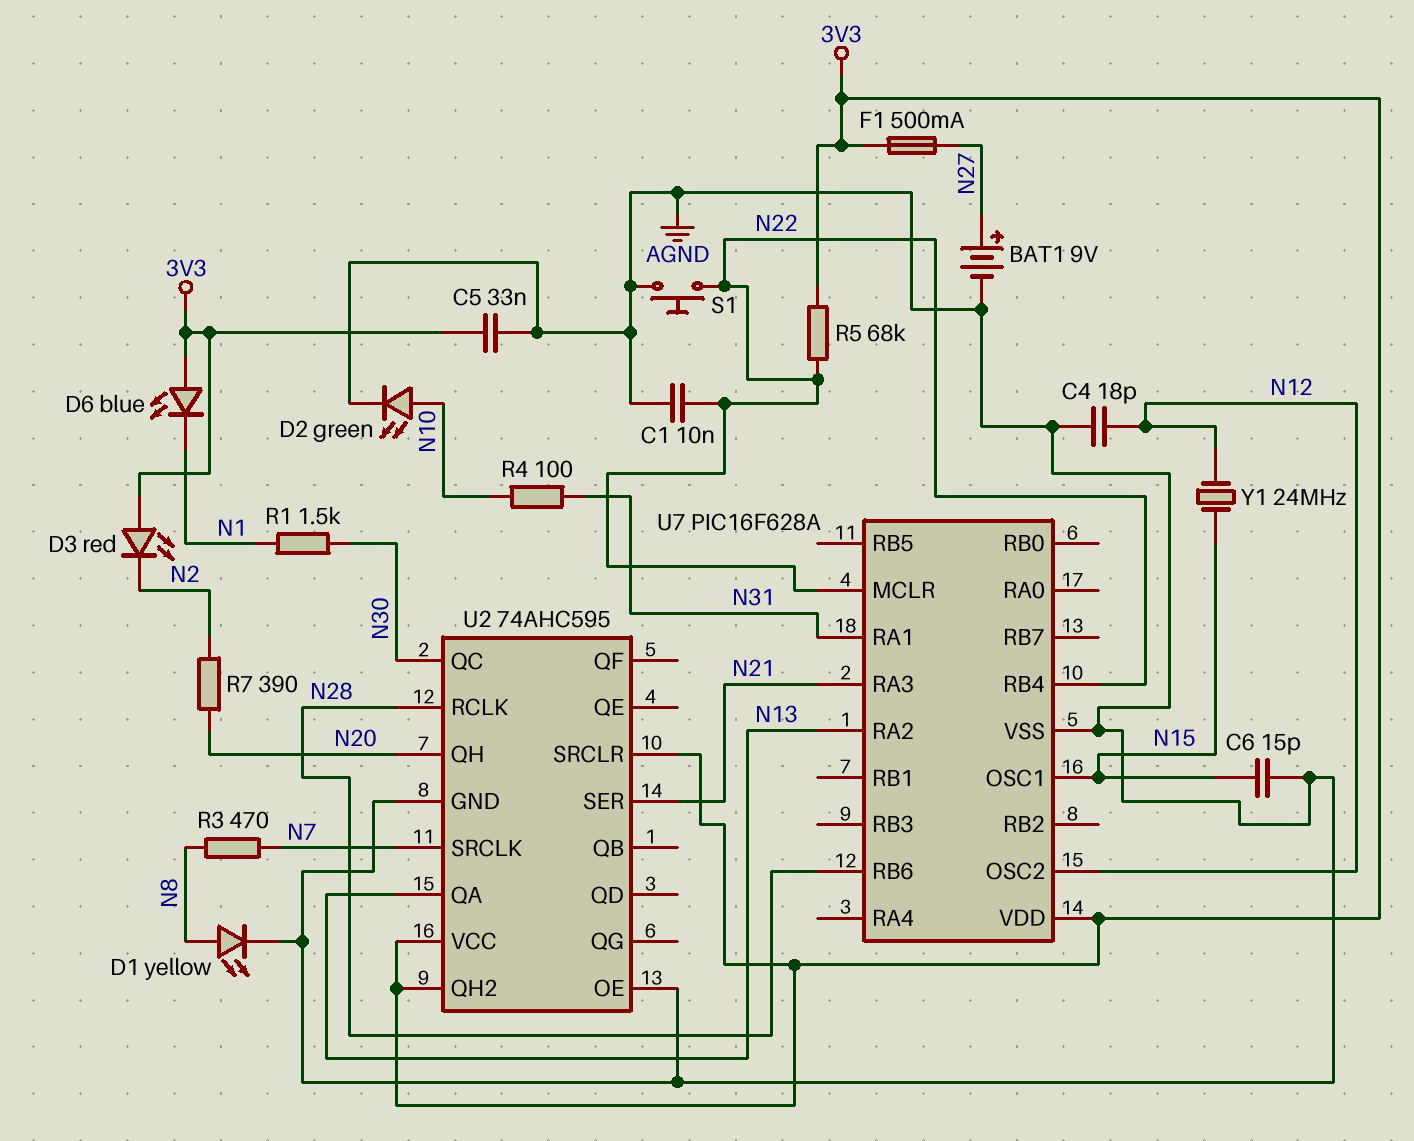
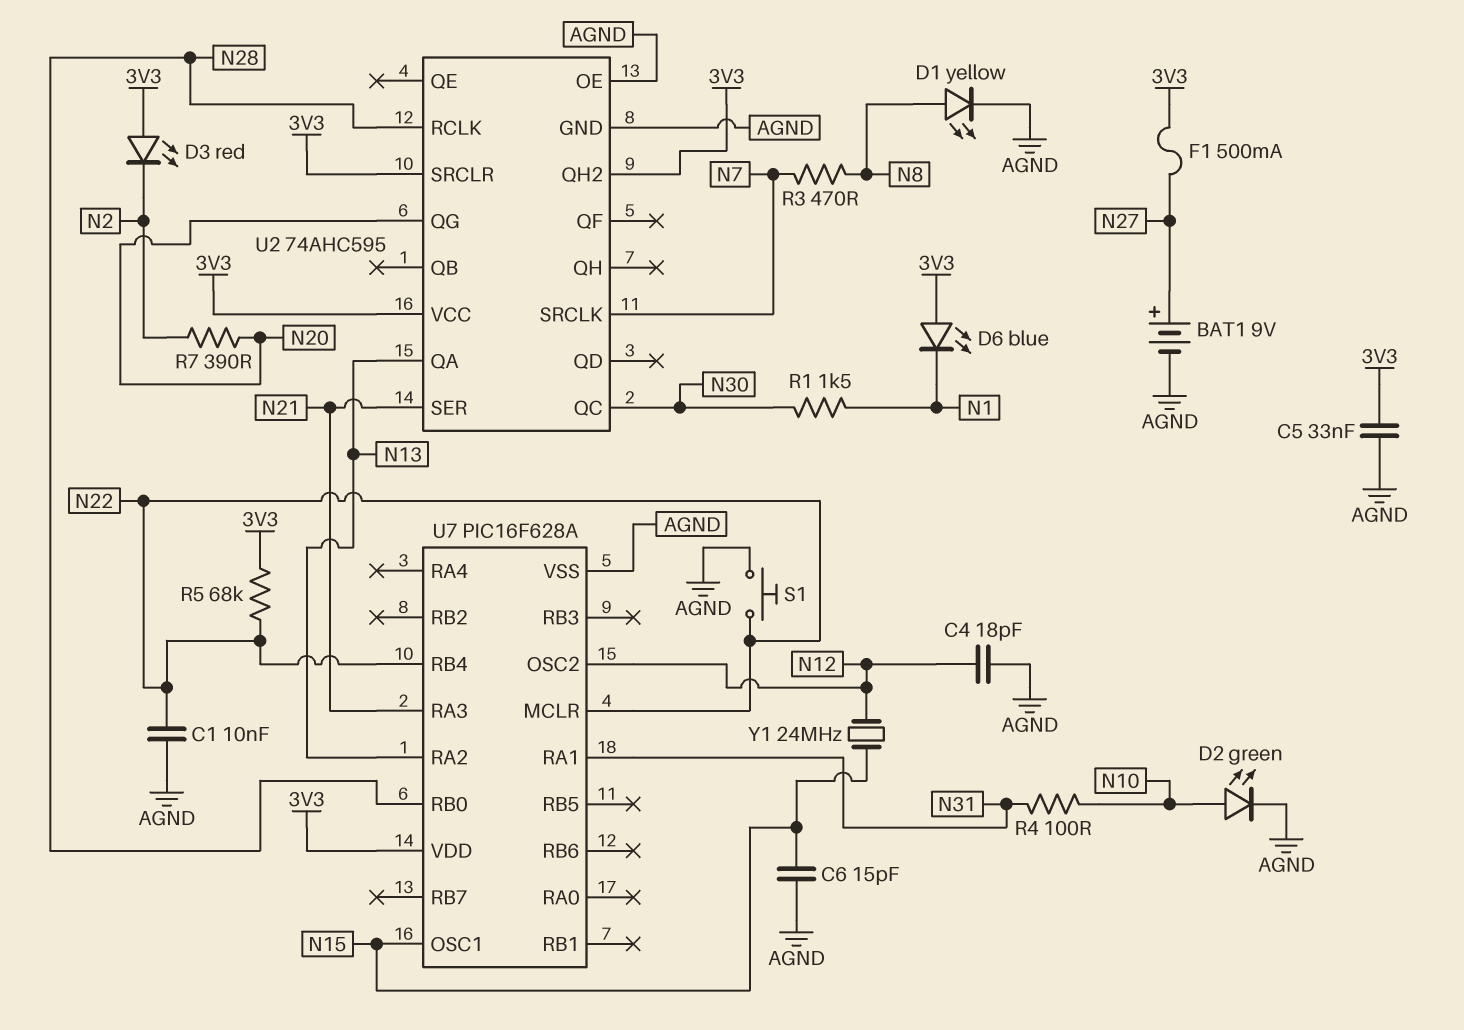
U2 pin QG: none -> N20
U2 pin QH: N20 -> none
U7 pin RB0: none -> N28
U7 pin RB6: N28 -> none

